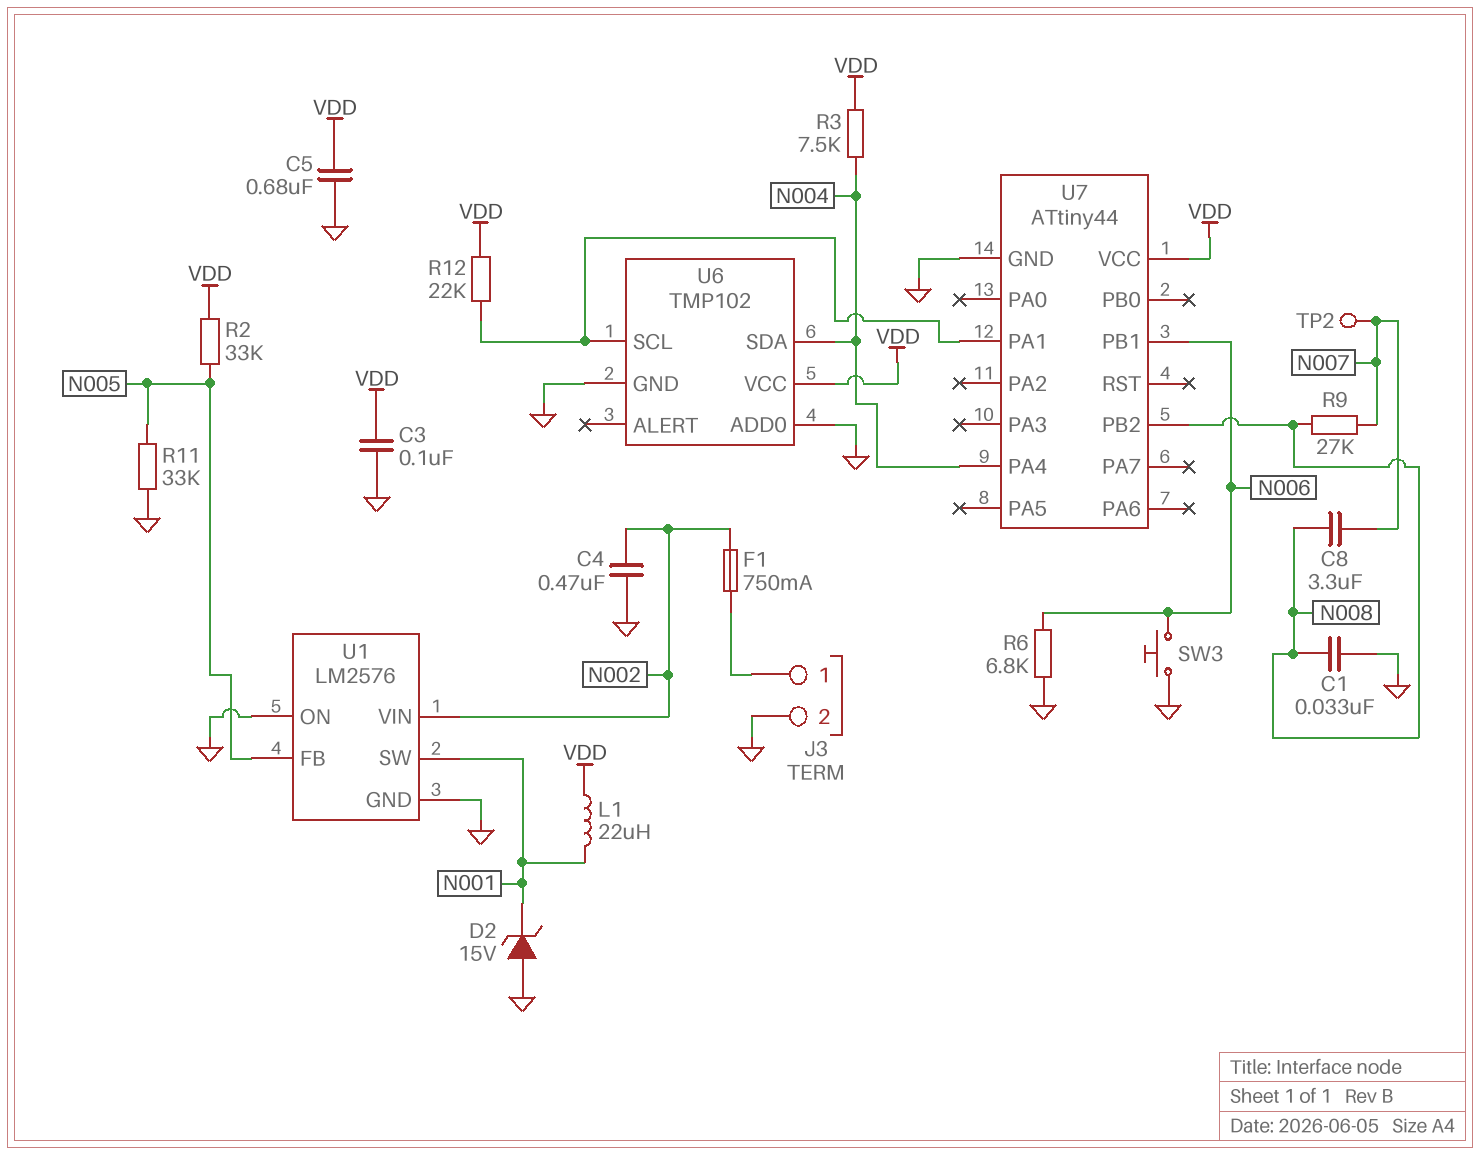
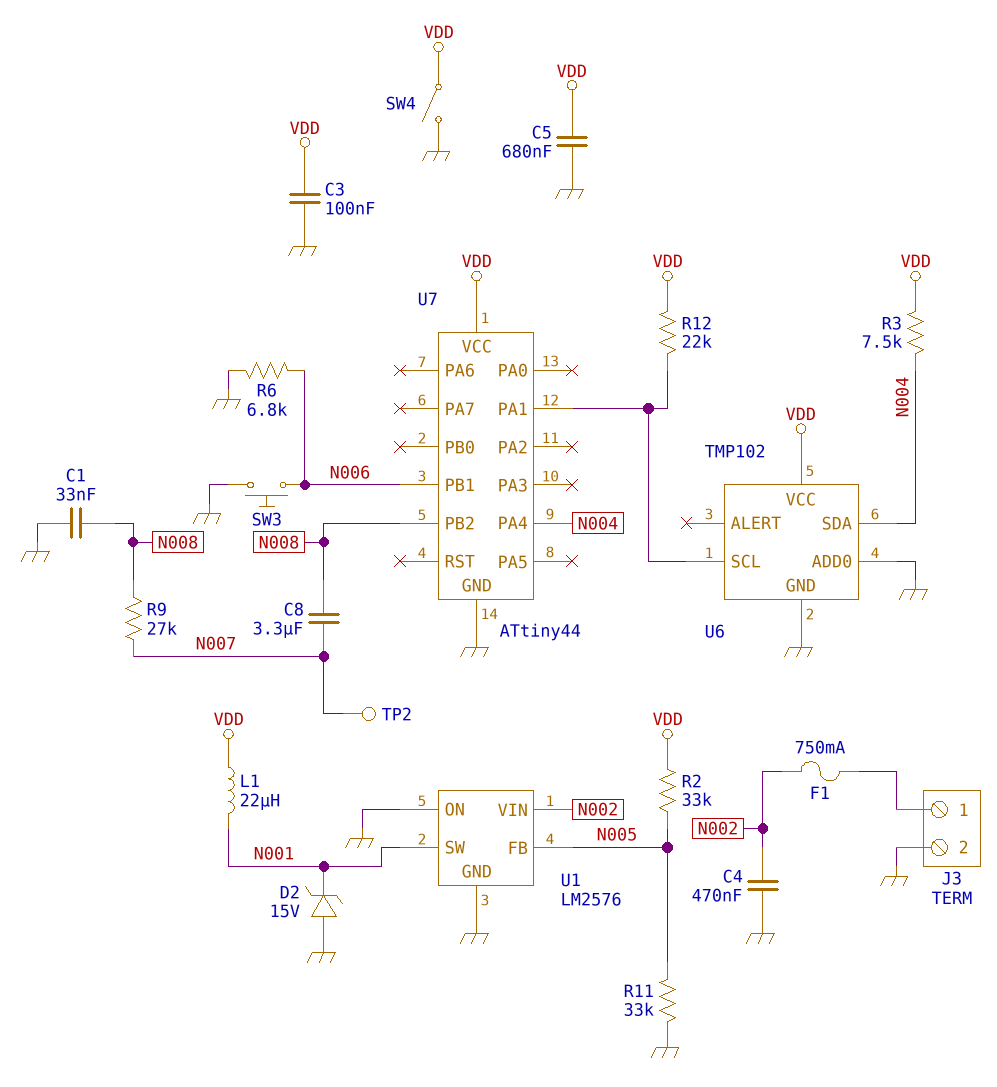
SW4: none -> switch (GND, VDD)

